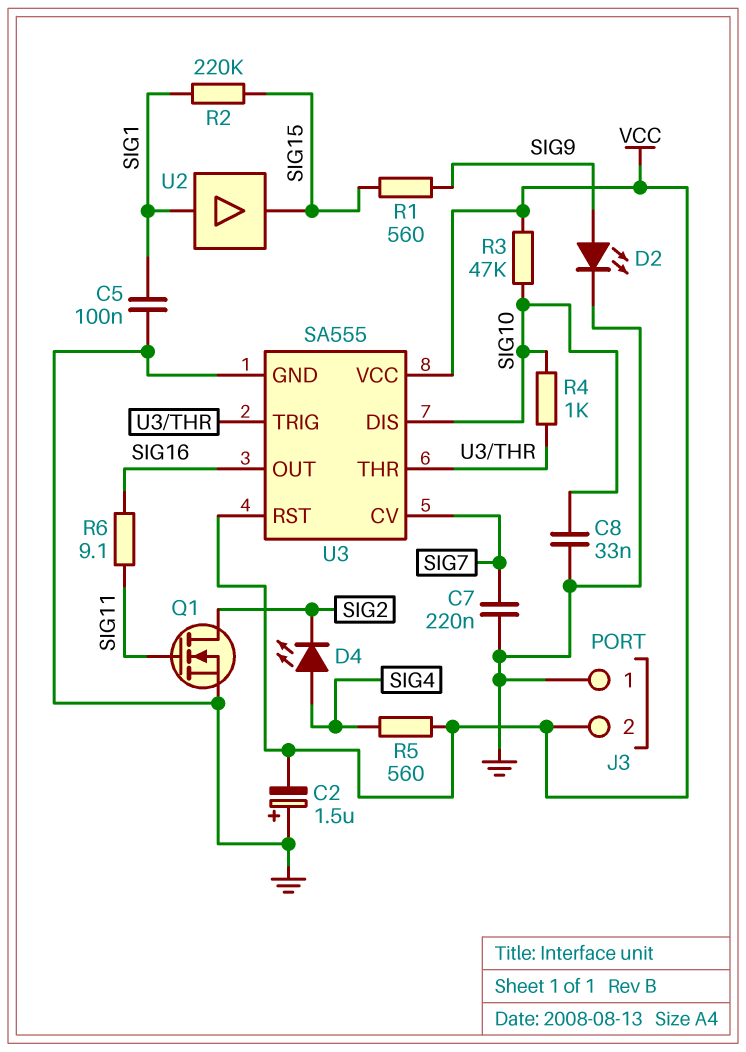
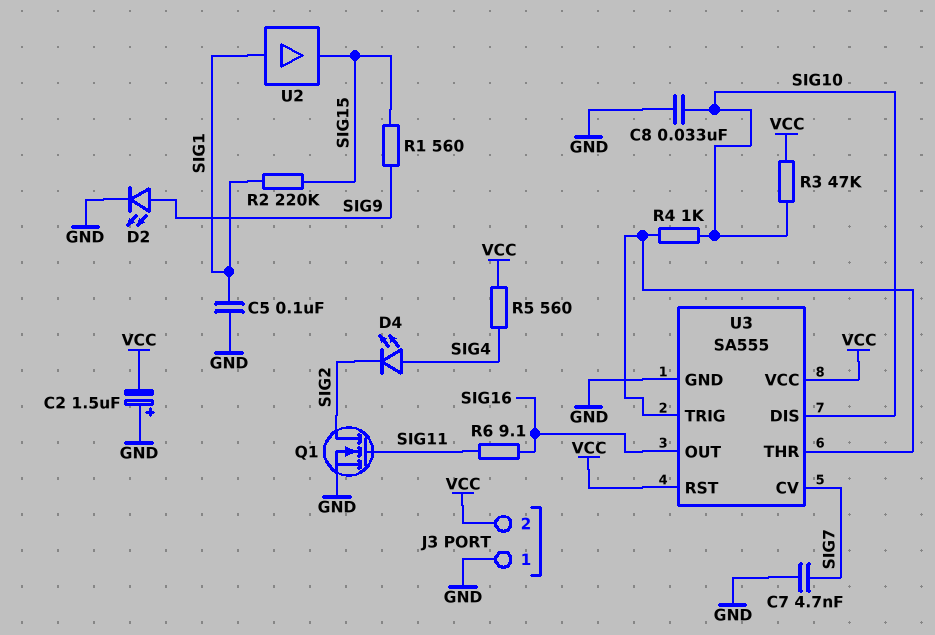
C7: 220nF (GND, SIG7) -> 4.7nF (GND, SIG7)

